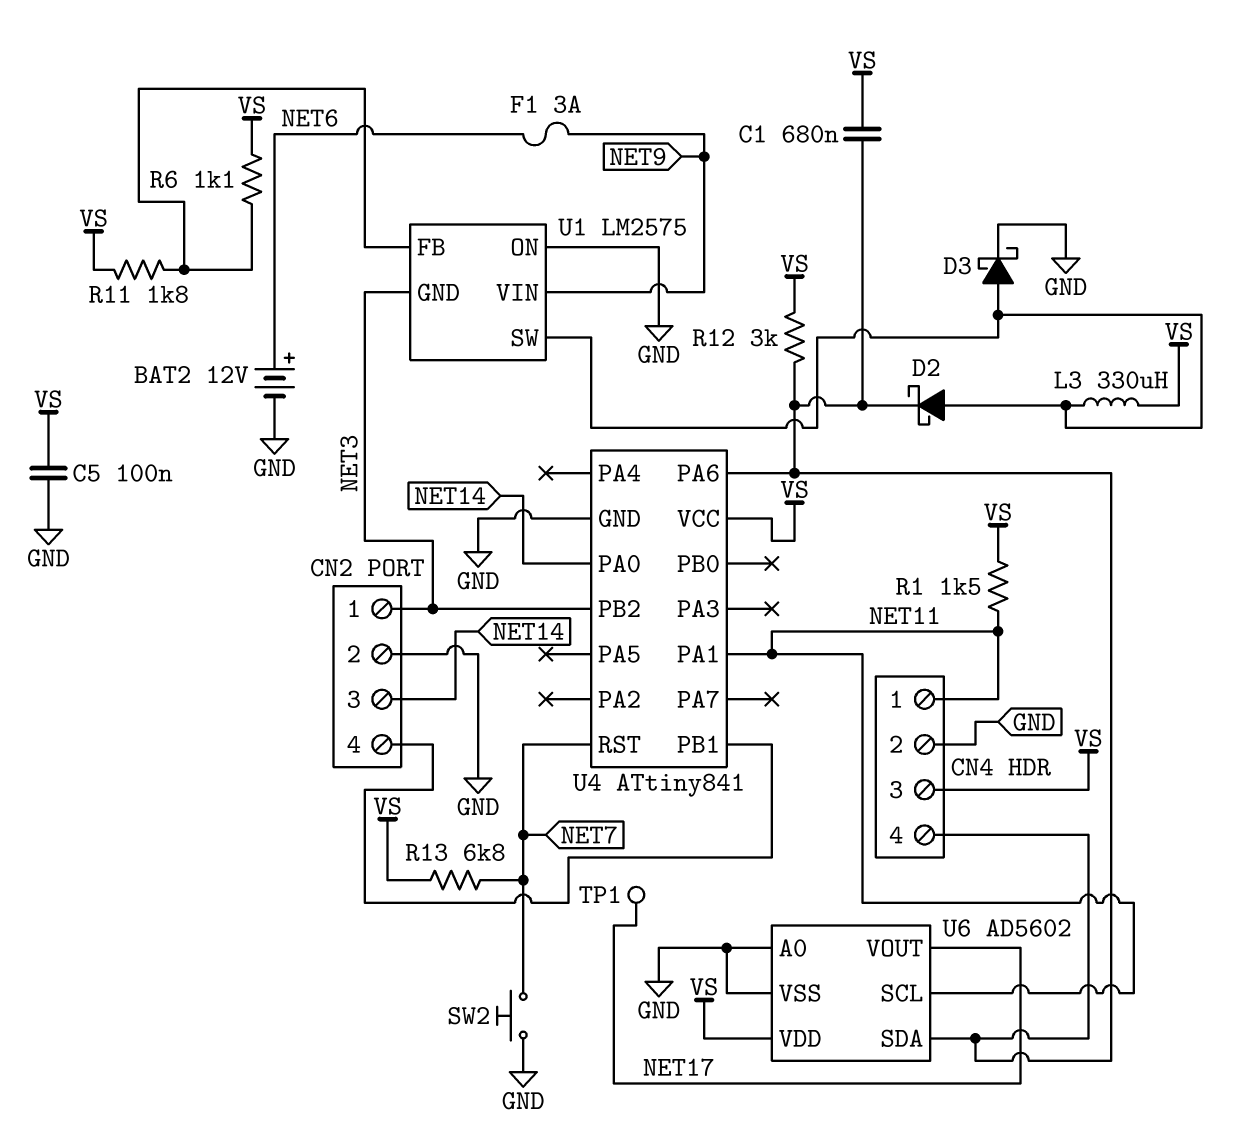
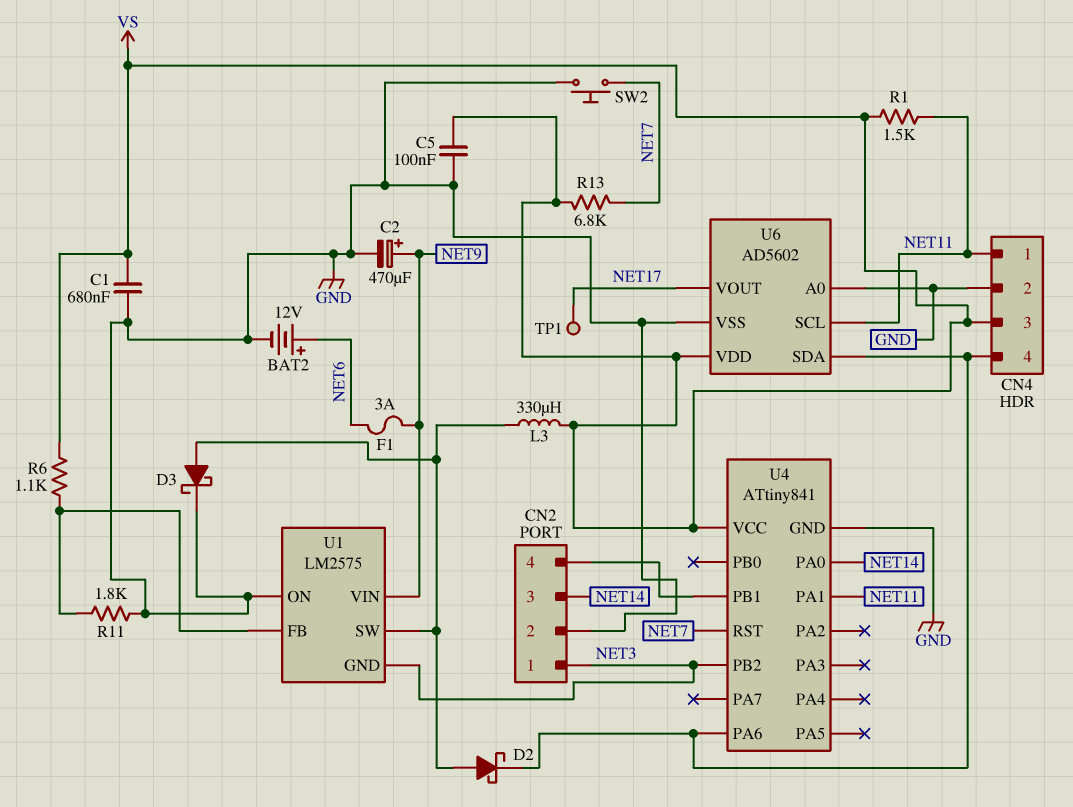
C1: 680nF (CN4/4, VS) -> 680nF (GND, VS)
C2: none -> 470uF (plus NET9, minus GND)
R11: 1.8k (U1/FB, VS) -> 1.8k (GND, U1/FB)
R12: 3k (CN4/4, VS) -> none

